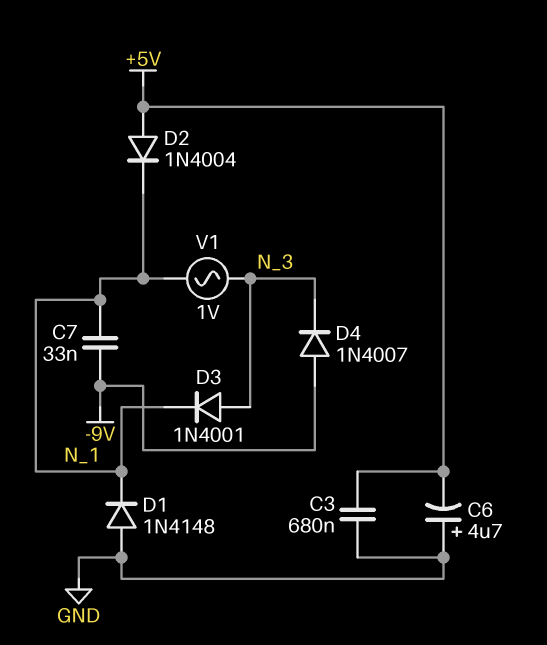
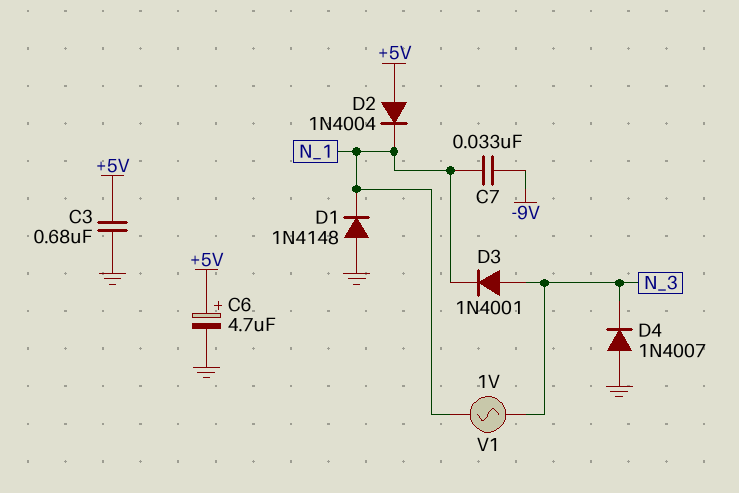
C6: 4.7uF (plus GND, minus +5V) -> 4.7uF (plus +5V, minus GND)
D4: diode 1N4007 (A -9V, K N_3) -> diode 1N4007 (A GND, K N_3)

